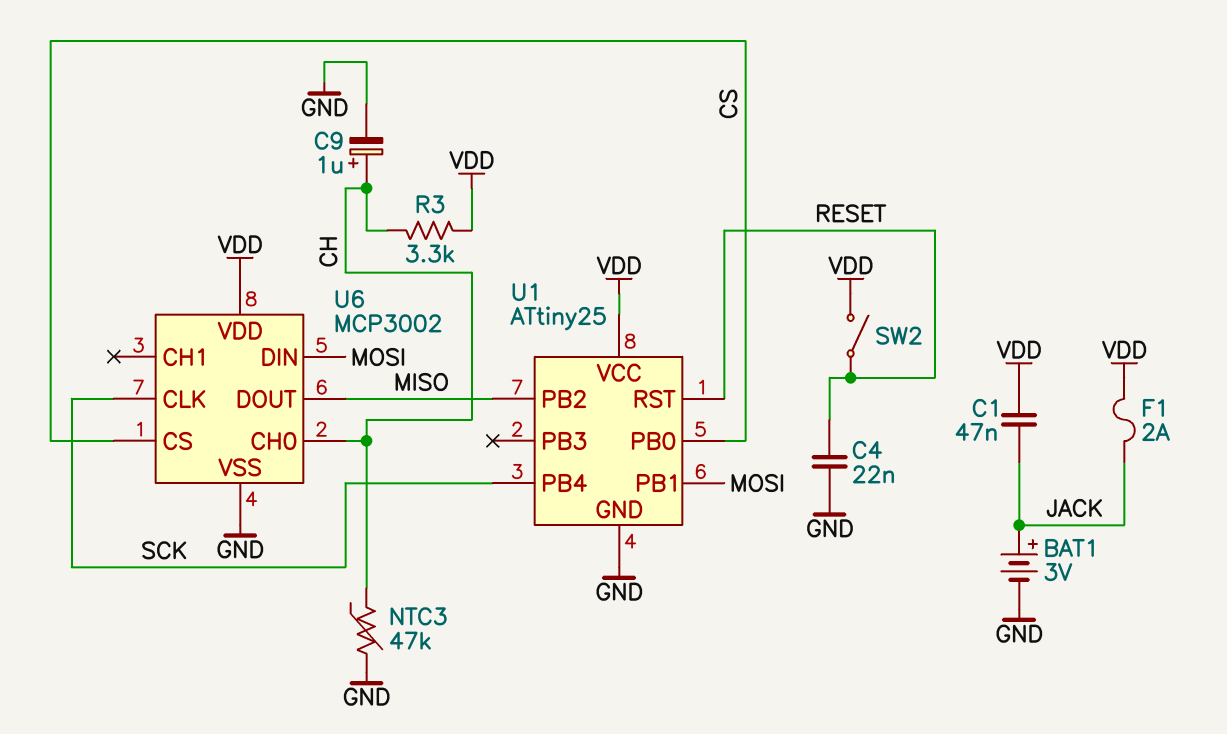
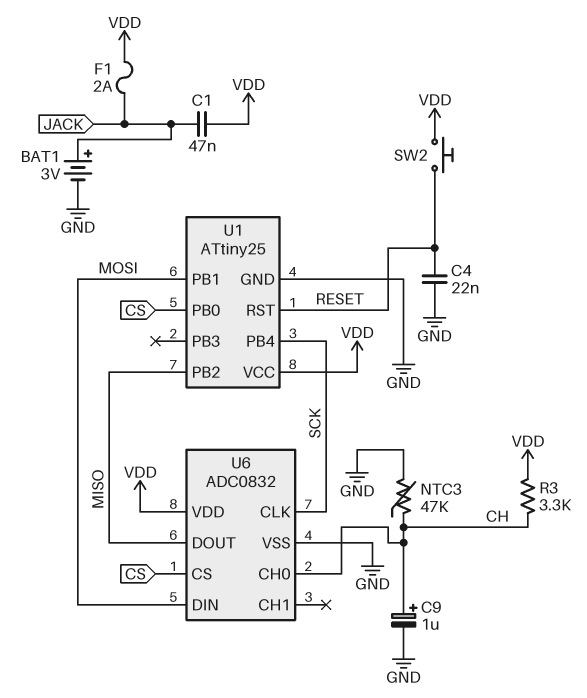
SW2: switch (RESET, VDD) -> button (RESET, VDD)
U6: MCP3002 -> ADC0832

